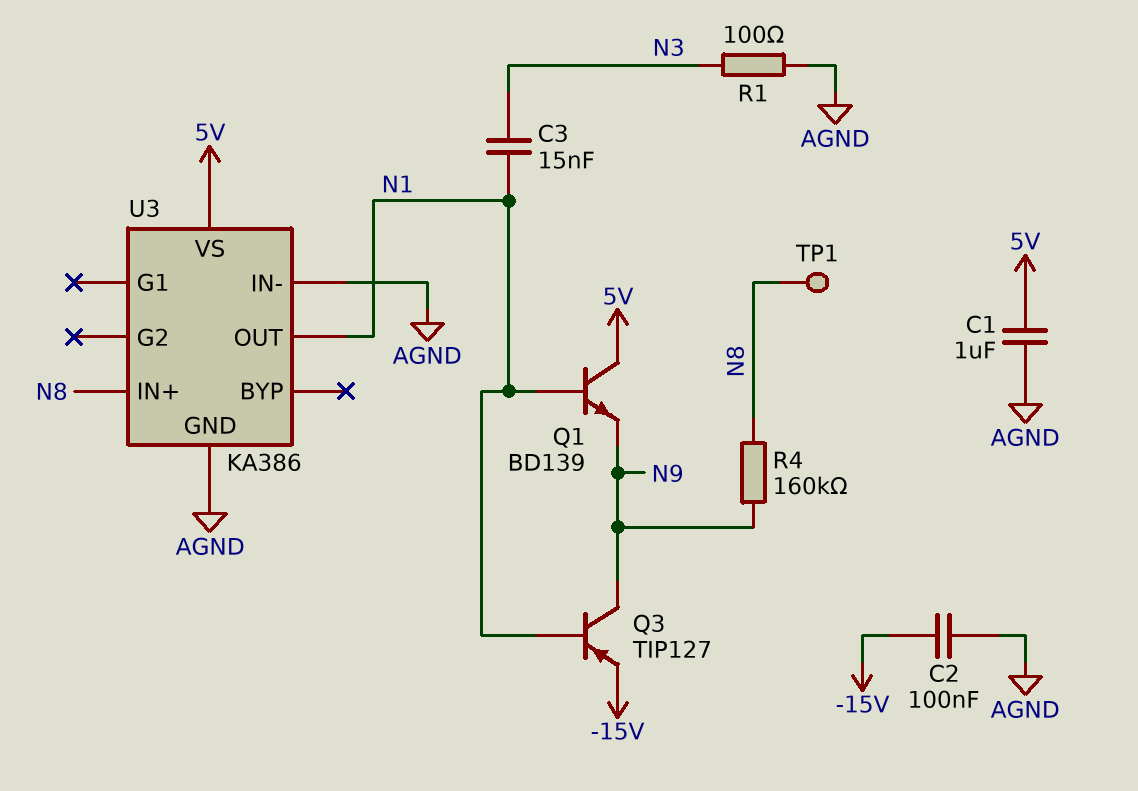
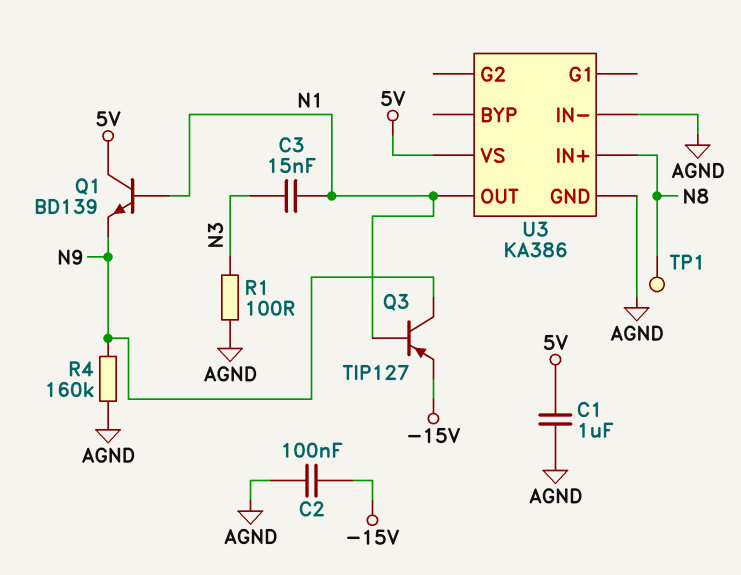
R4: 160k (N8, N9) -> 160k (AGND, N9)

